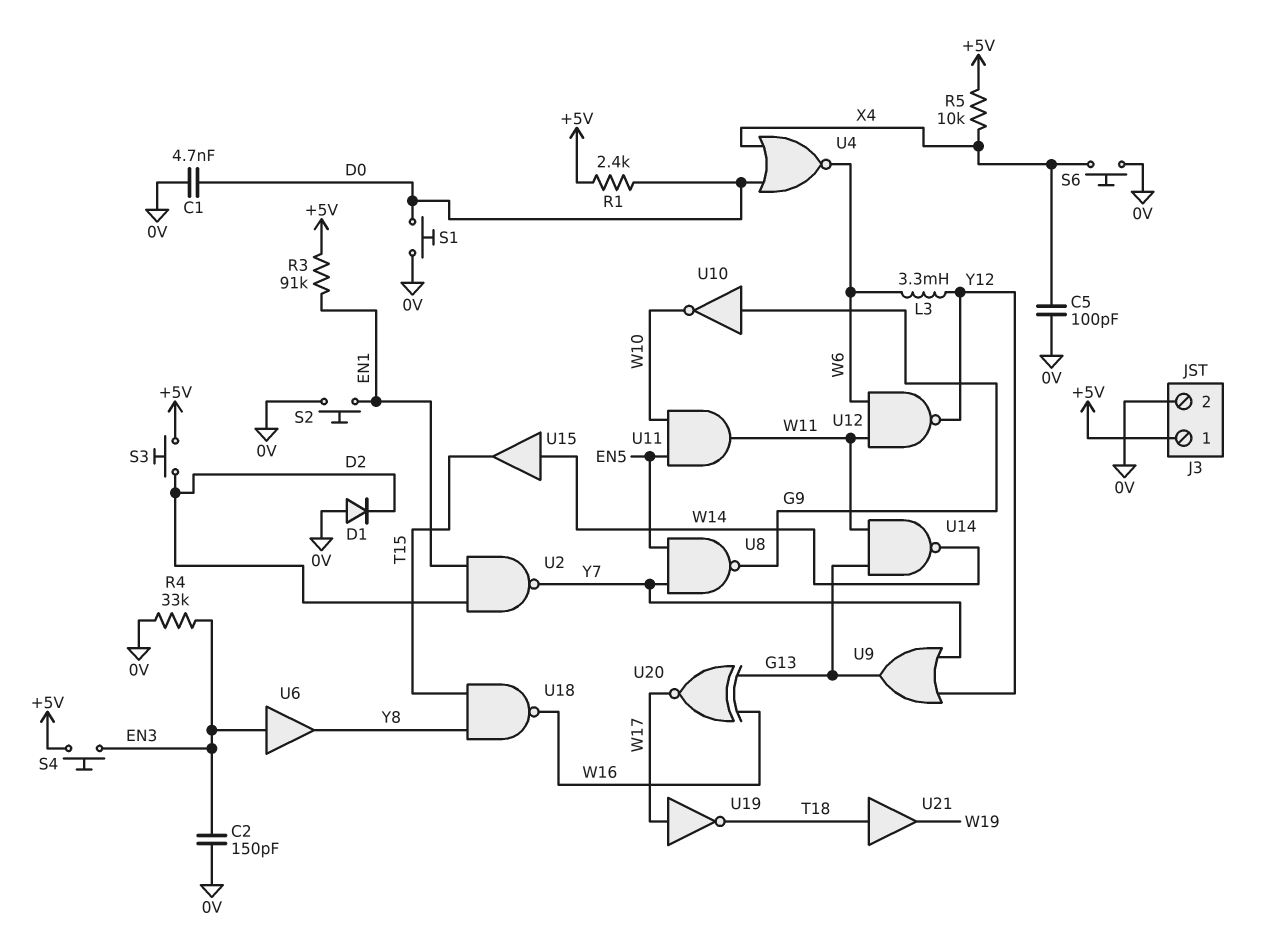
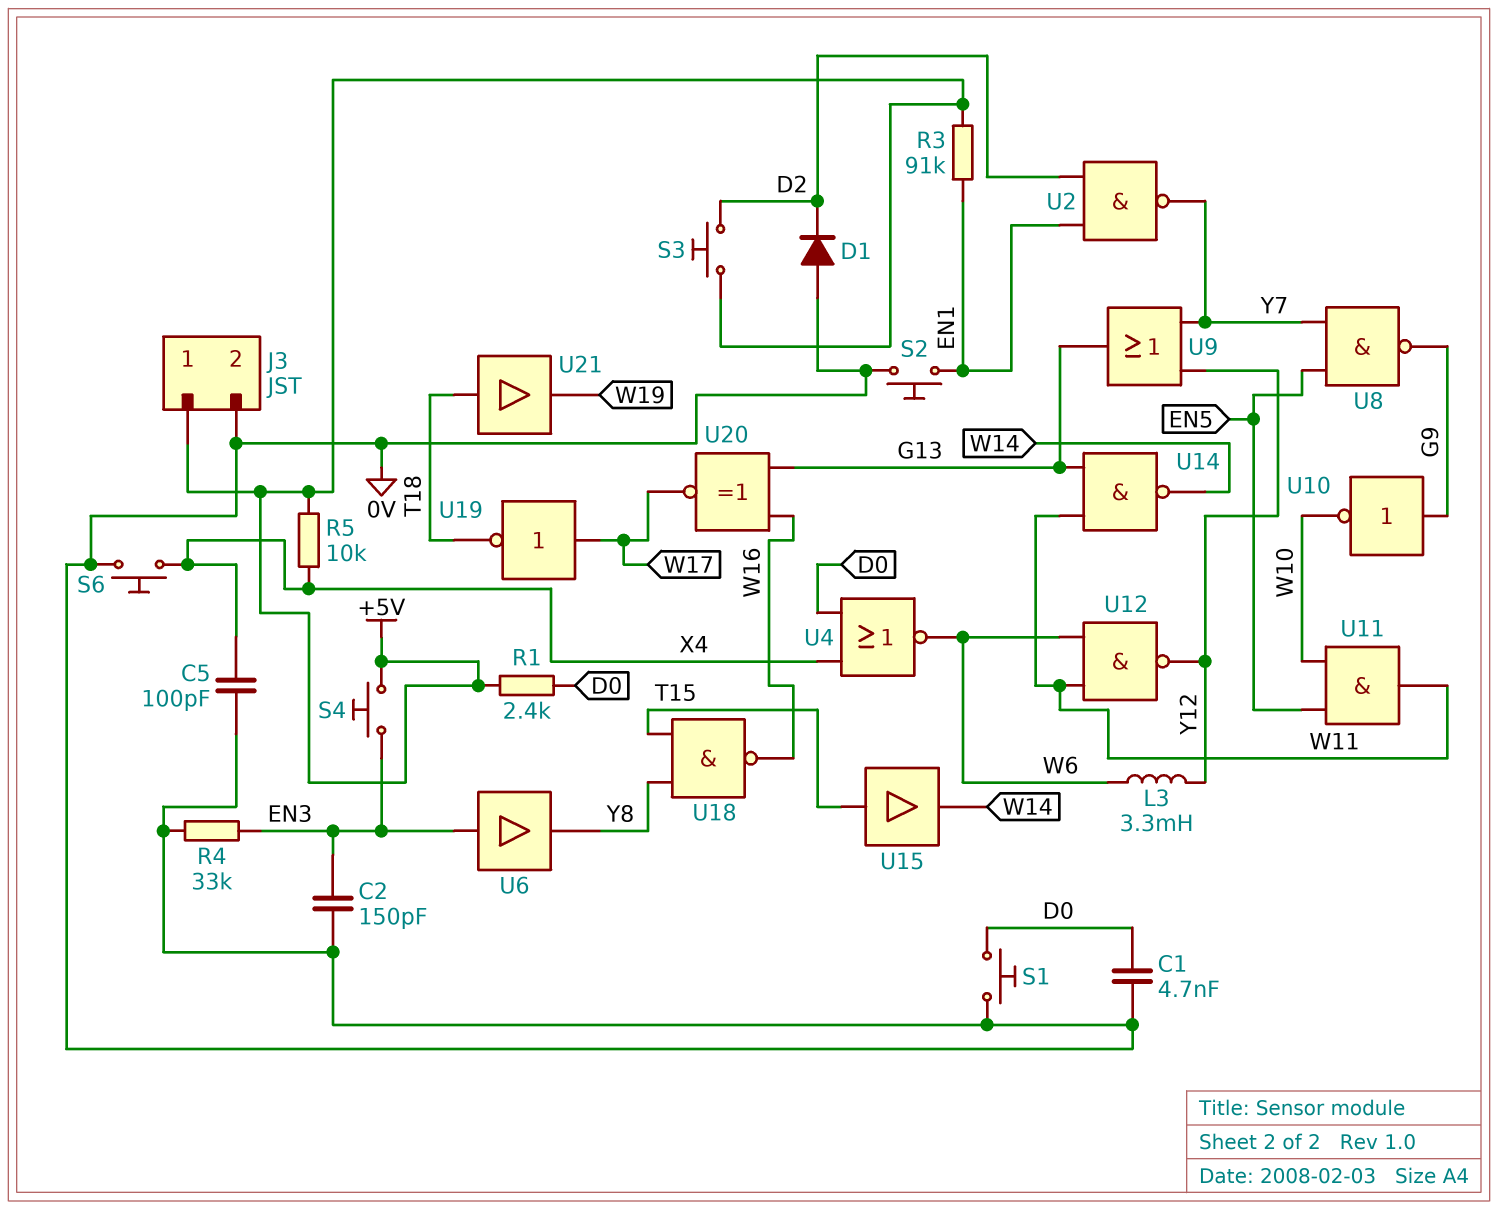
U15: buffer (in W14, out T15) -> buffer (in T15, out W14)

